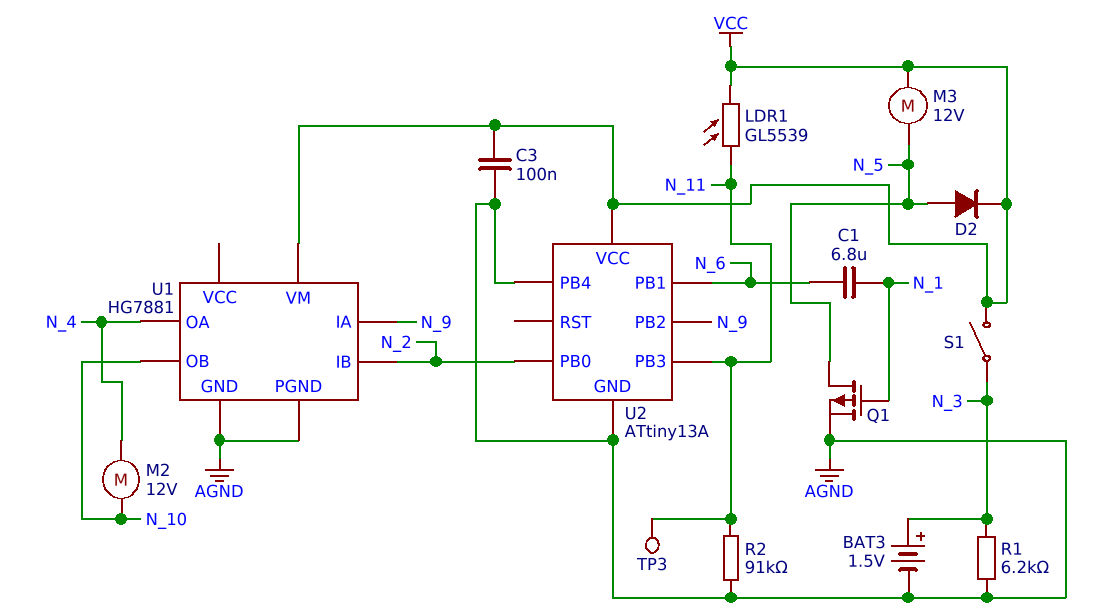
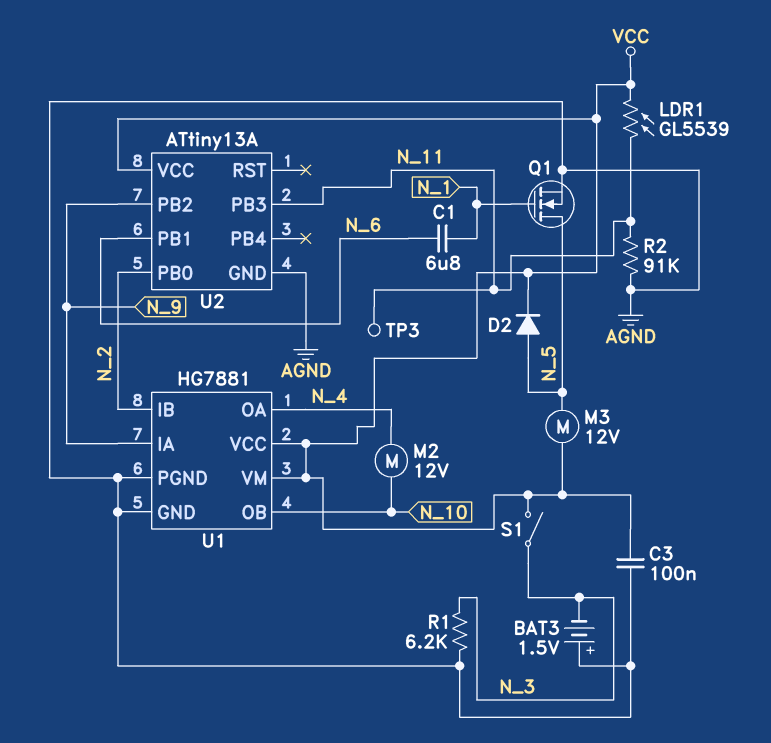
BAT3: 1.5V (plus N_3, minus AGND) -> 1.5V (plus AGND, minus N_3)
Q1: PMOS (G N_1, D N_5, S AGND) -> NMOS (G N_1, D N_5, S AGND)
U1 pin VCC: none -> VCC
U2 pin PB4: AGND -> none

